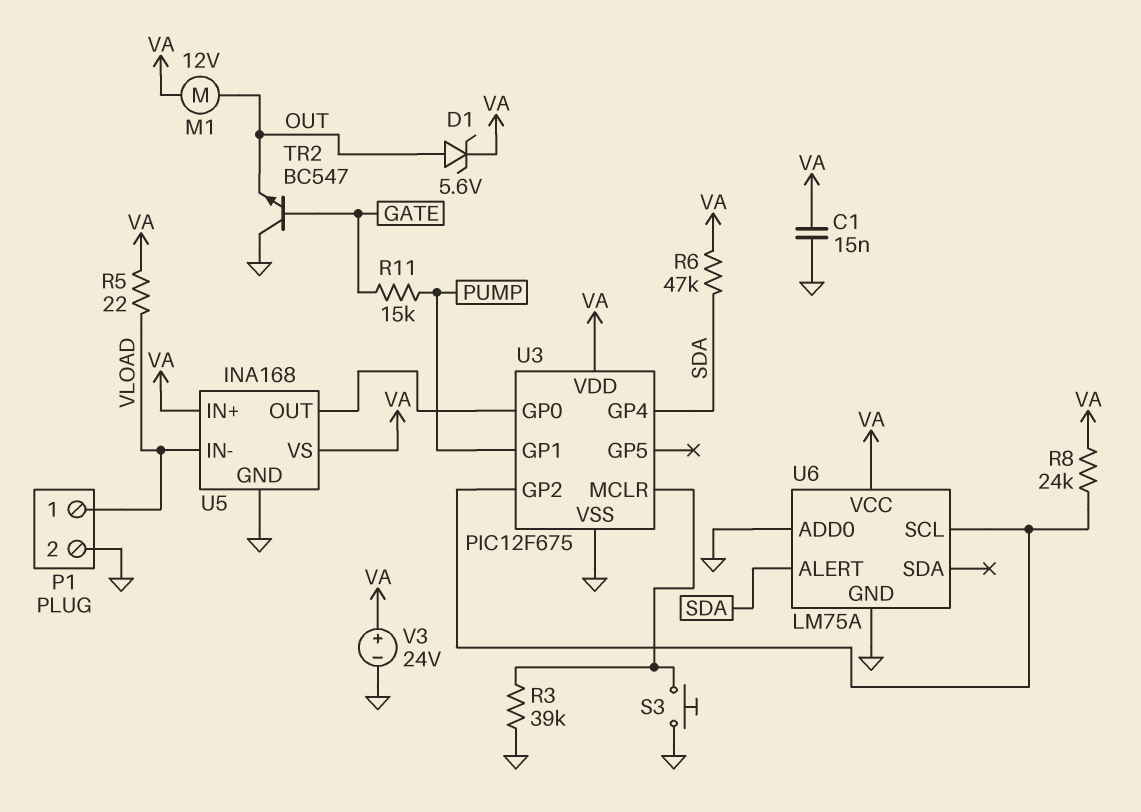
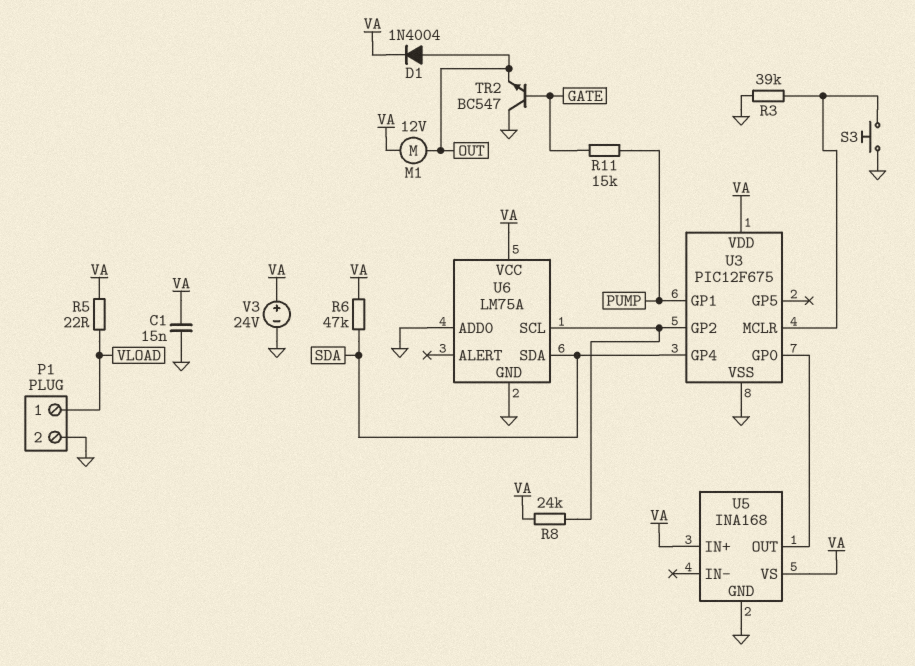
D1: zener 5.6V (A OUT, K VA) -> diode 1N4004 (A OUT, K VA)
U5 pin IN-: VLOAD -> none
U6 pin ALERT: SDA -> none
U6 pin SDA: none -> SDA

